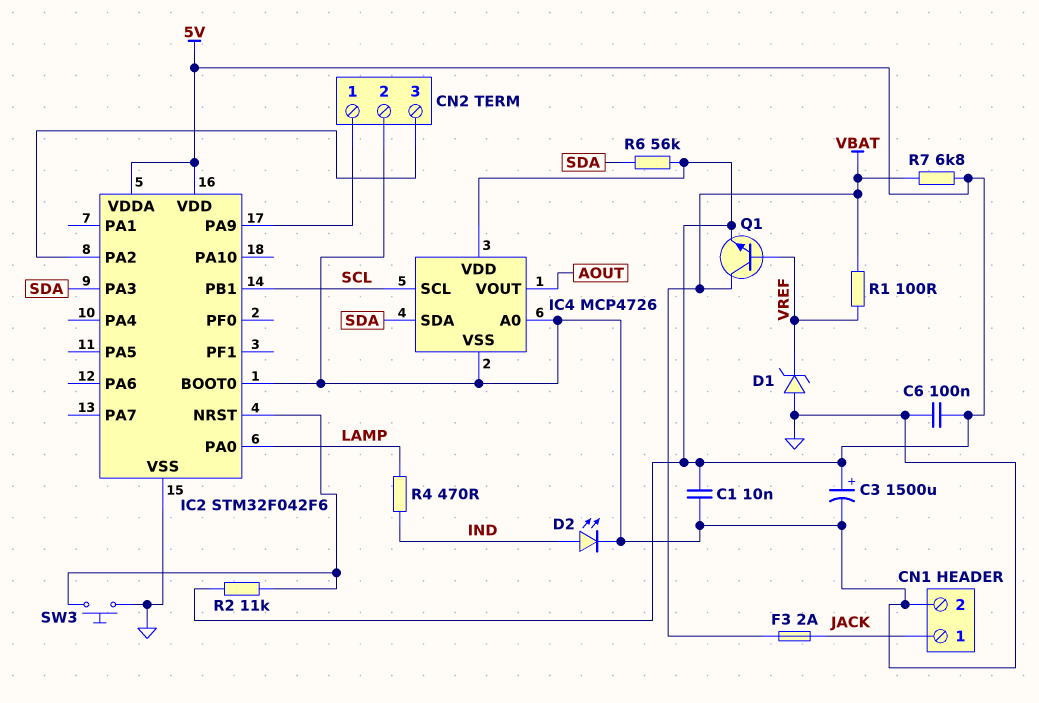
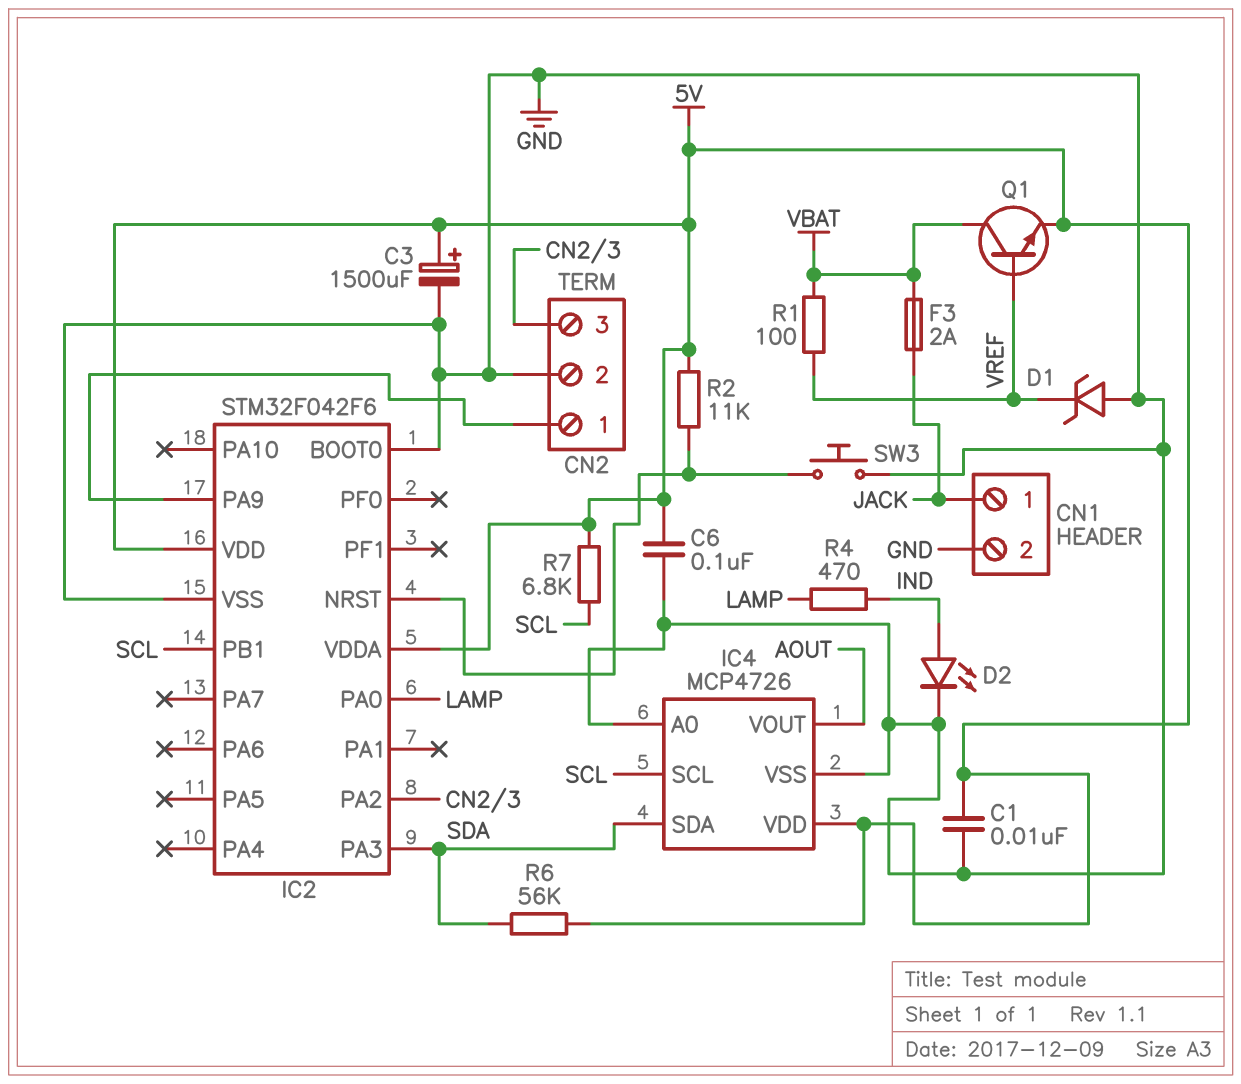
R7: 6.8k (5V, VBAT) -> 6.8k (5V, SCL)

